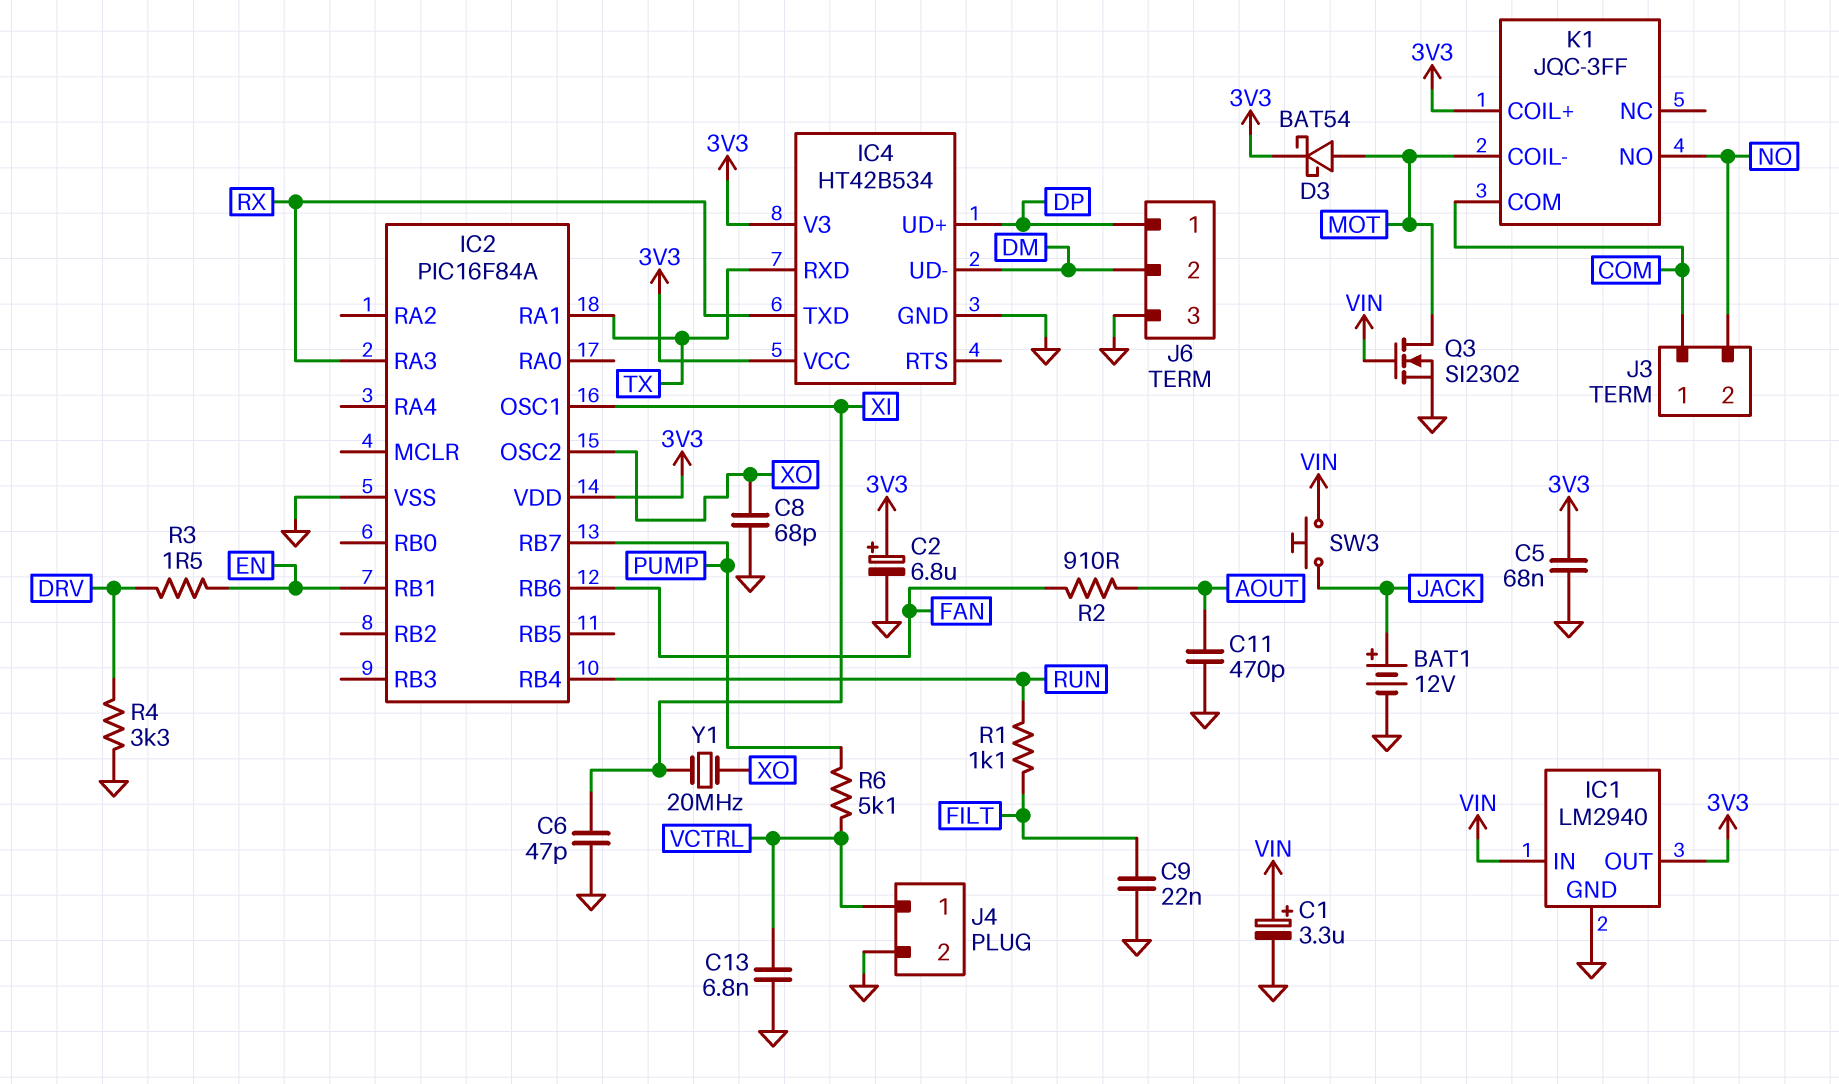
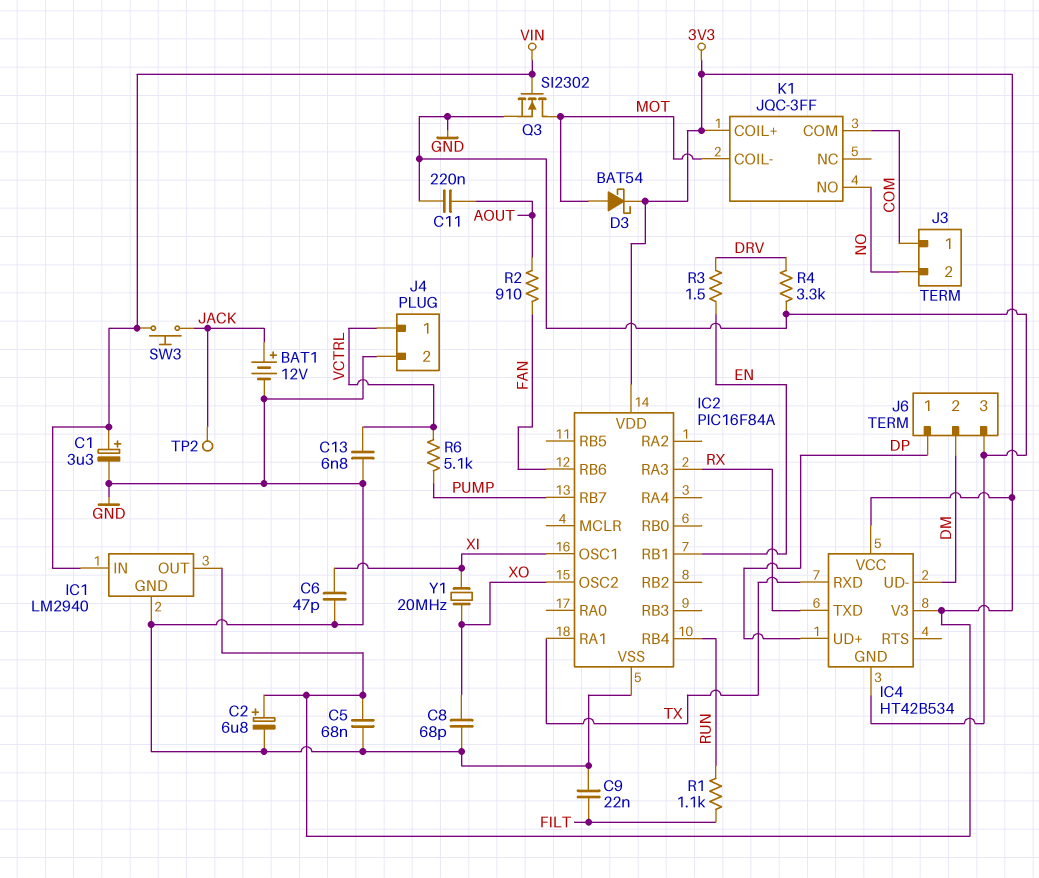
C11: 470pF (AOUT, GND) -> 220nF (AOUT, GND)
TP2: none -> test point (JACK)

